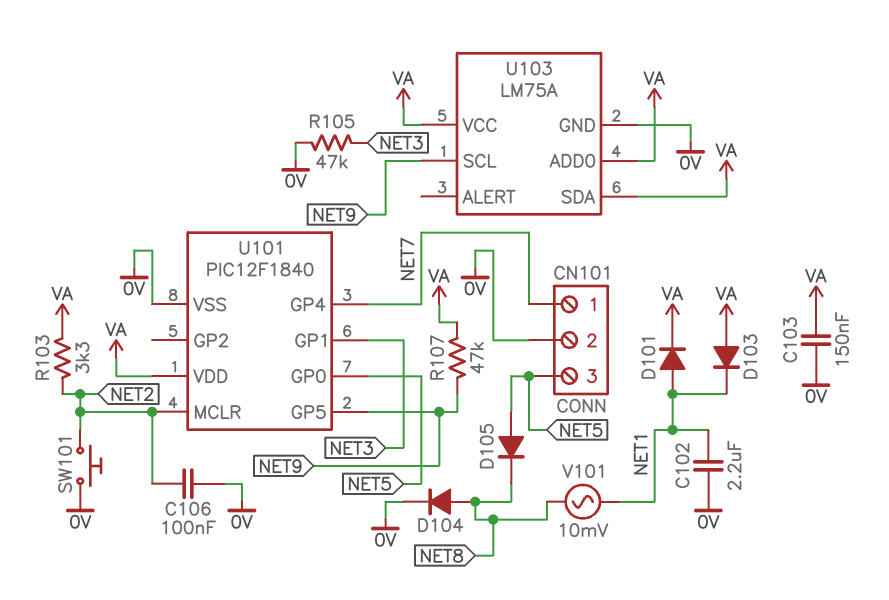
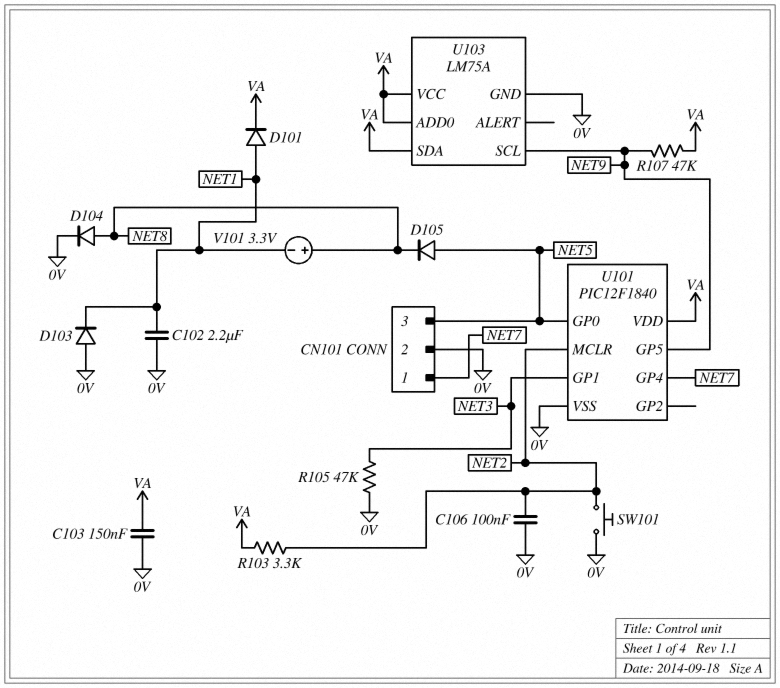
D103: diode (A VA, K NET1) -> diode (A 0V, K NET1)
V101: AC 10mV (NET1, NET8) -> 3.3V (plus NET8, minus NET1)

